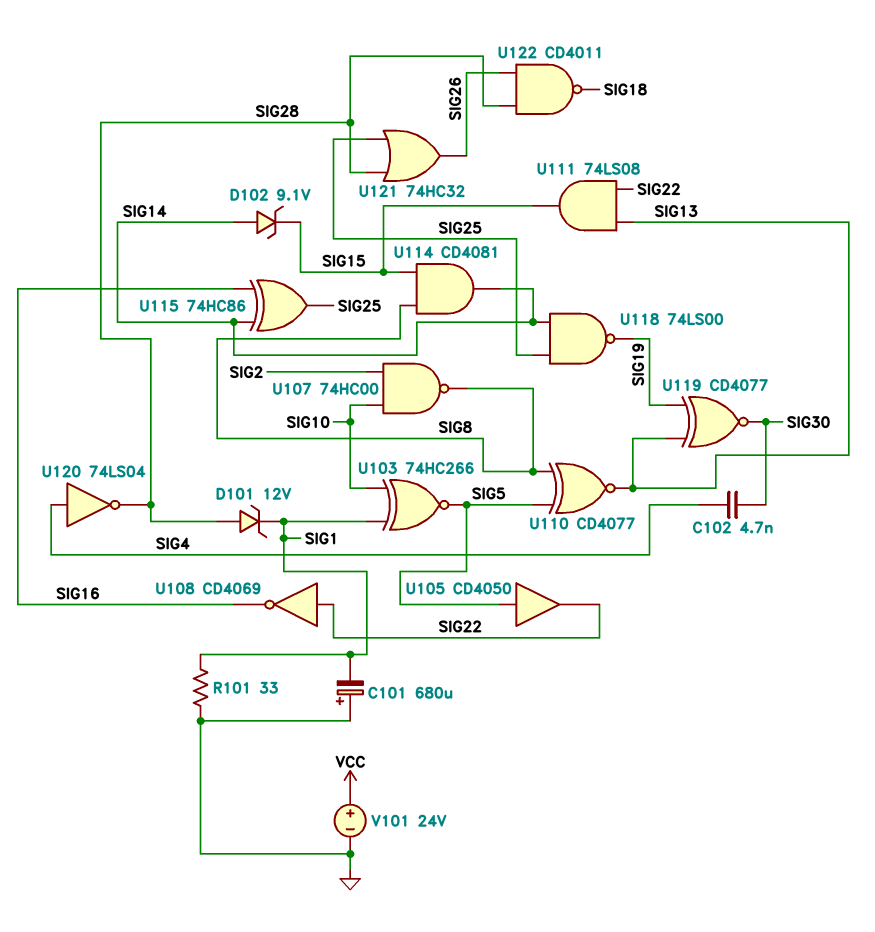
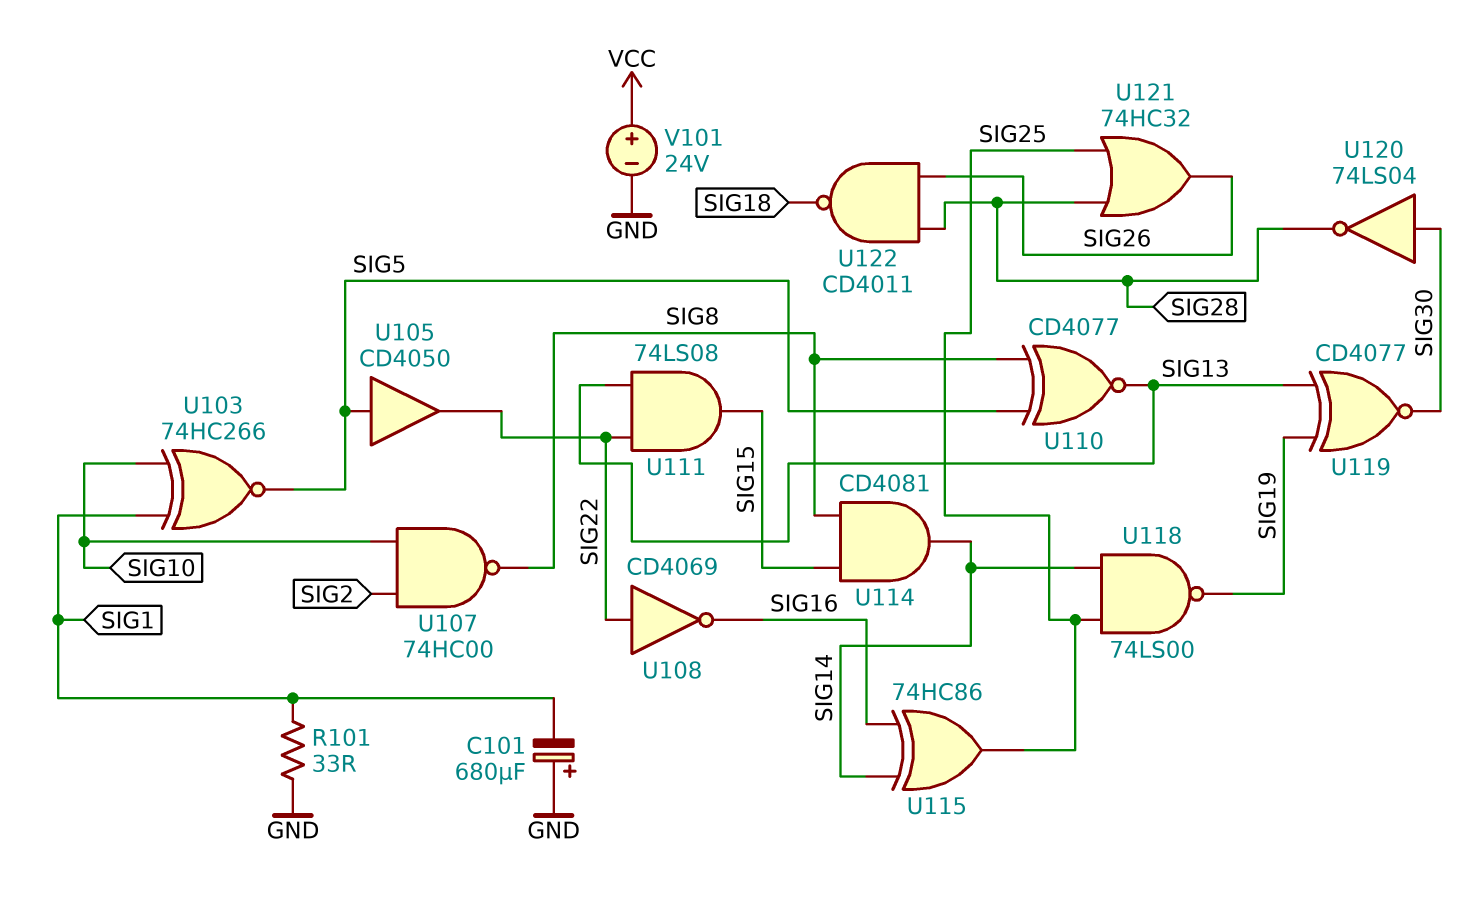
C102: 4.7nF (SIG4, SIG30) -> none
D101: zener 12V (A SIG28, K SIG1) -> none
D102: zener 9.1V (A SIG14, K SIG15) -> none
U120: NOT 74LS04 (in SIG4, out SIG28) -> NOT 74LS04 (in SIG30, out SIG28)

